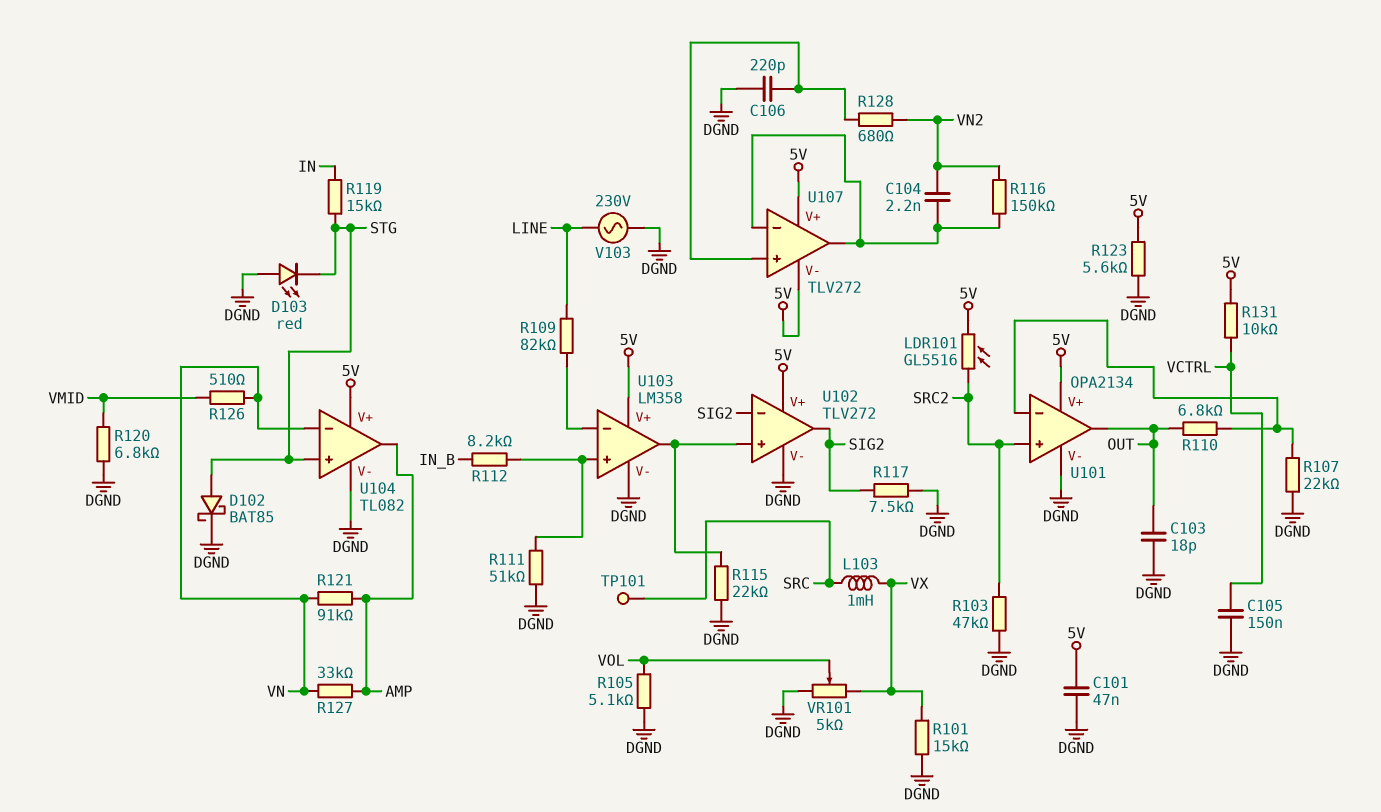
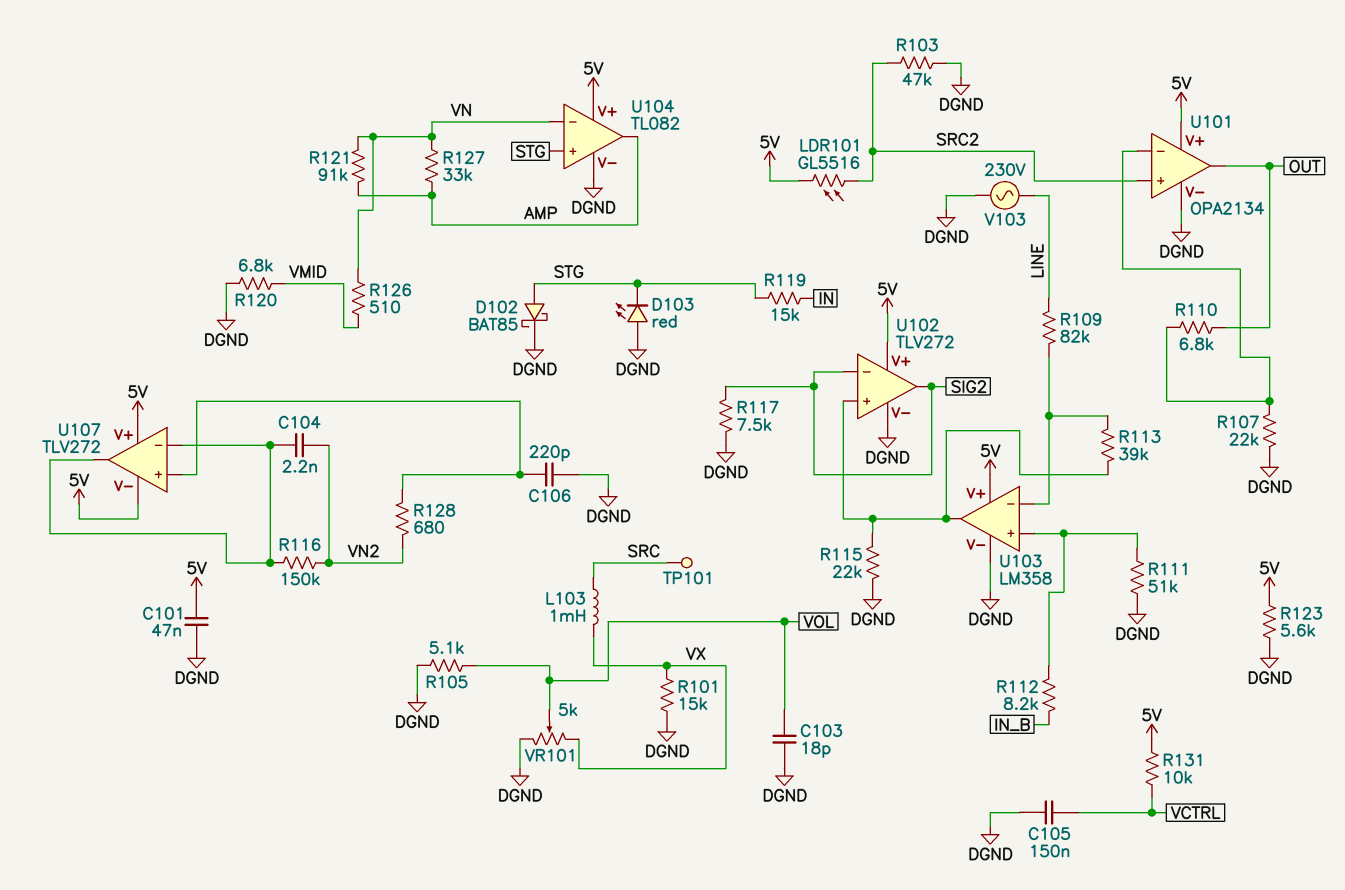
C103: 18pF (DGND, OUT) -> 18pF (DGND, VOL)
R113: none -> 39k (U102/in+, U103/in-)

